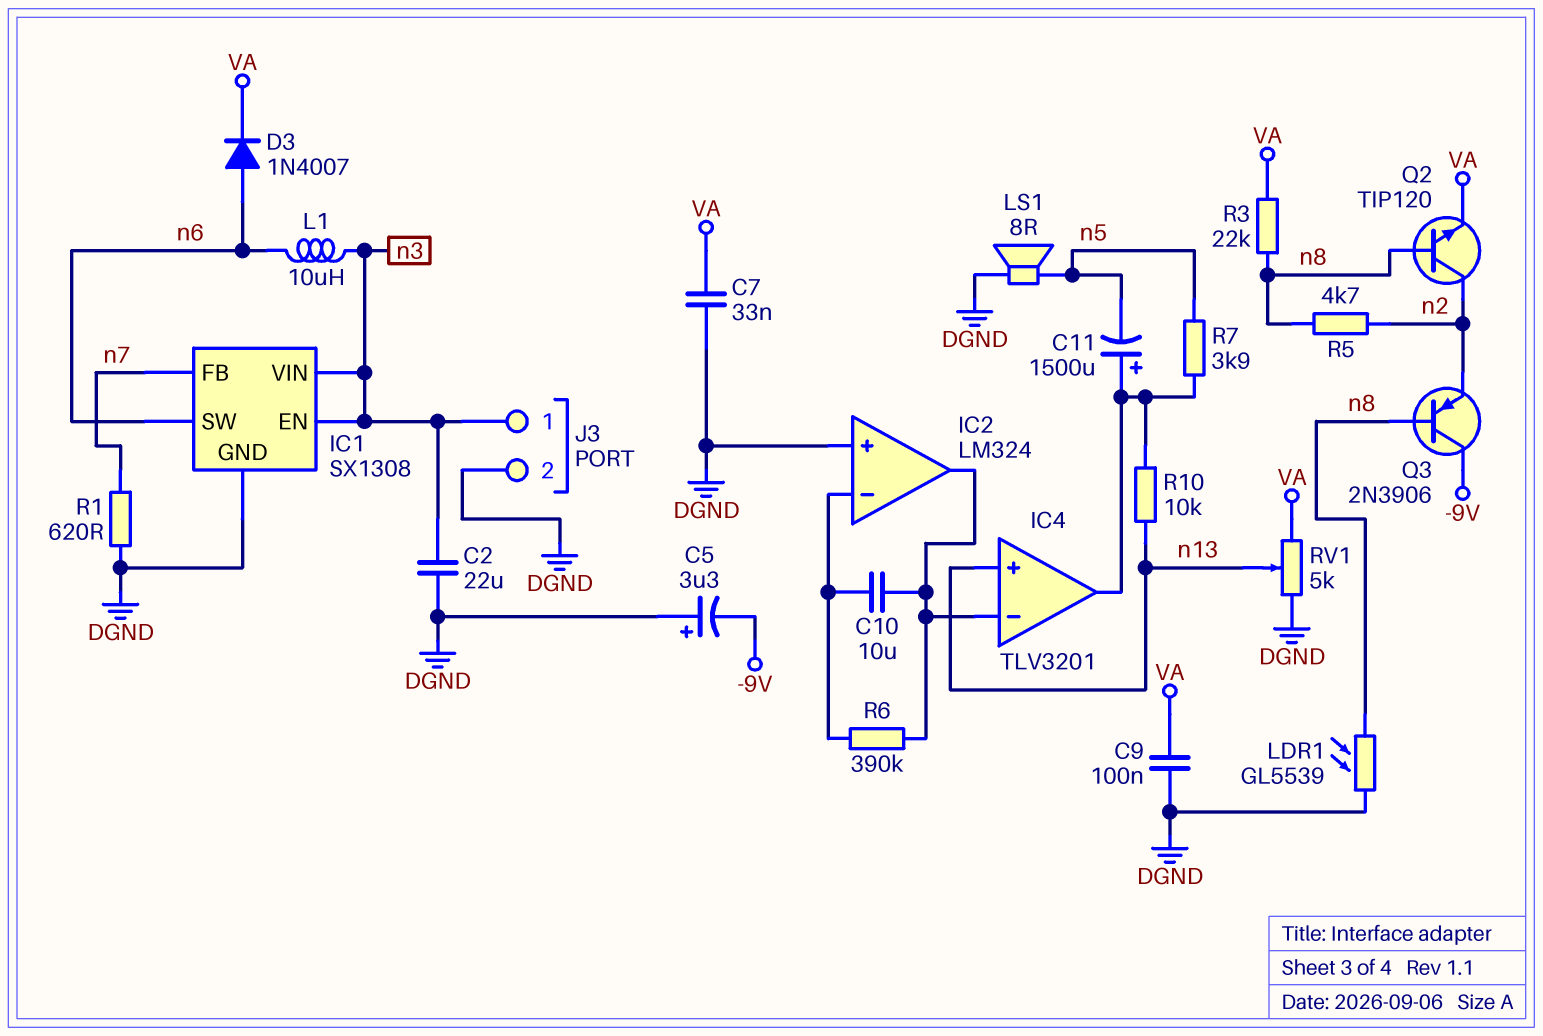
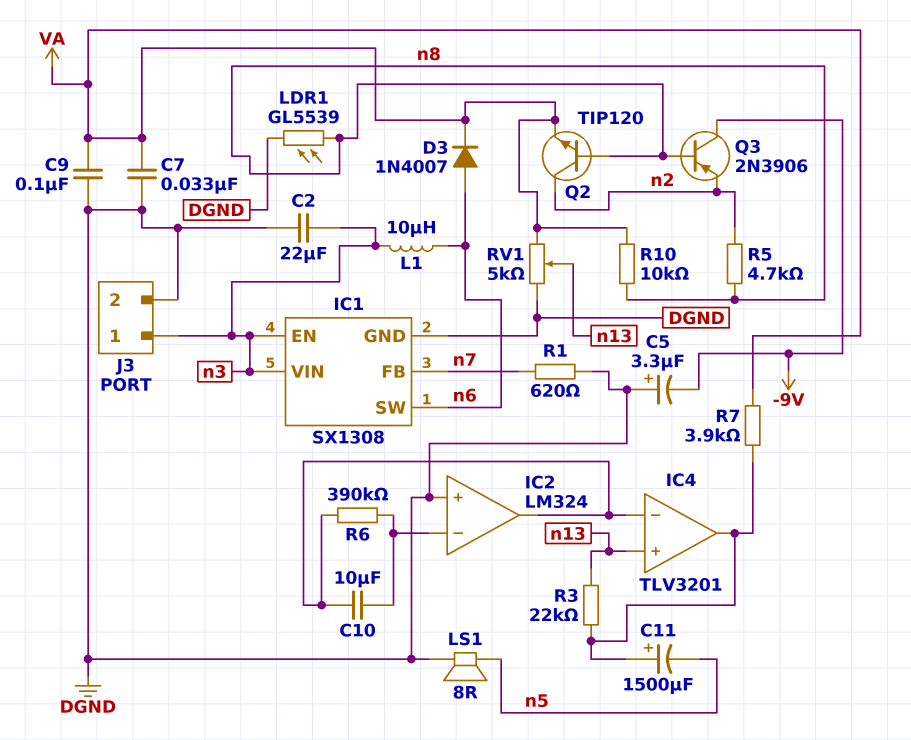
R3: 22k (VA, n8) -> 22k (IC4/out, n13)
R7: 3.9k (IC4/out, n5) -> 3.9k (IC4/out, VA)
R10: 10k (IC4/out, n13) -> 10k (VA, n8)

